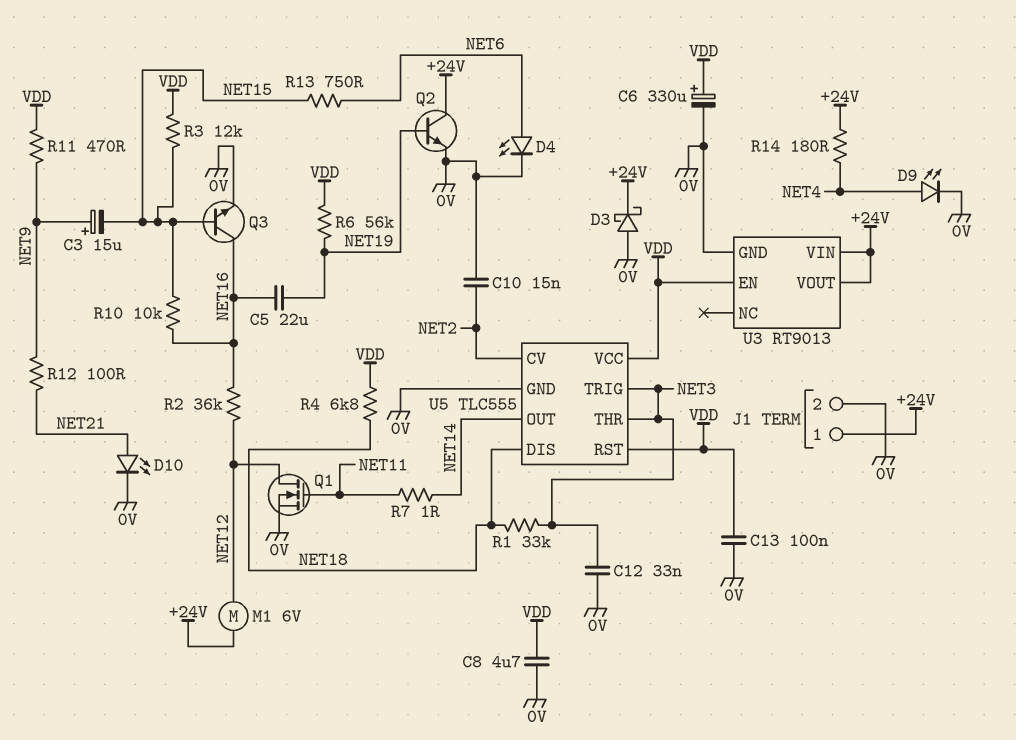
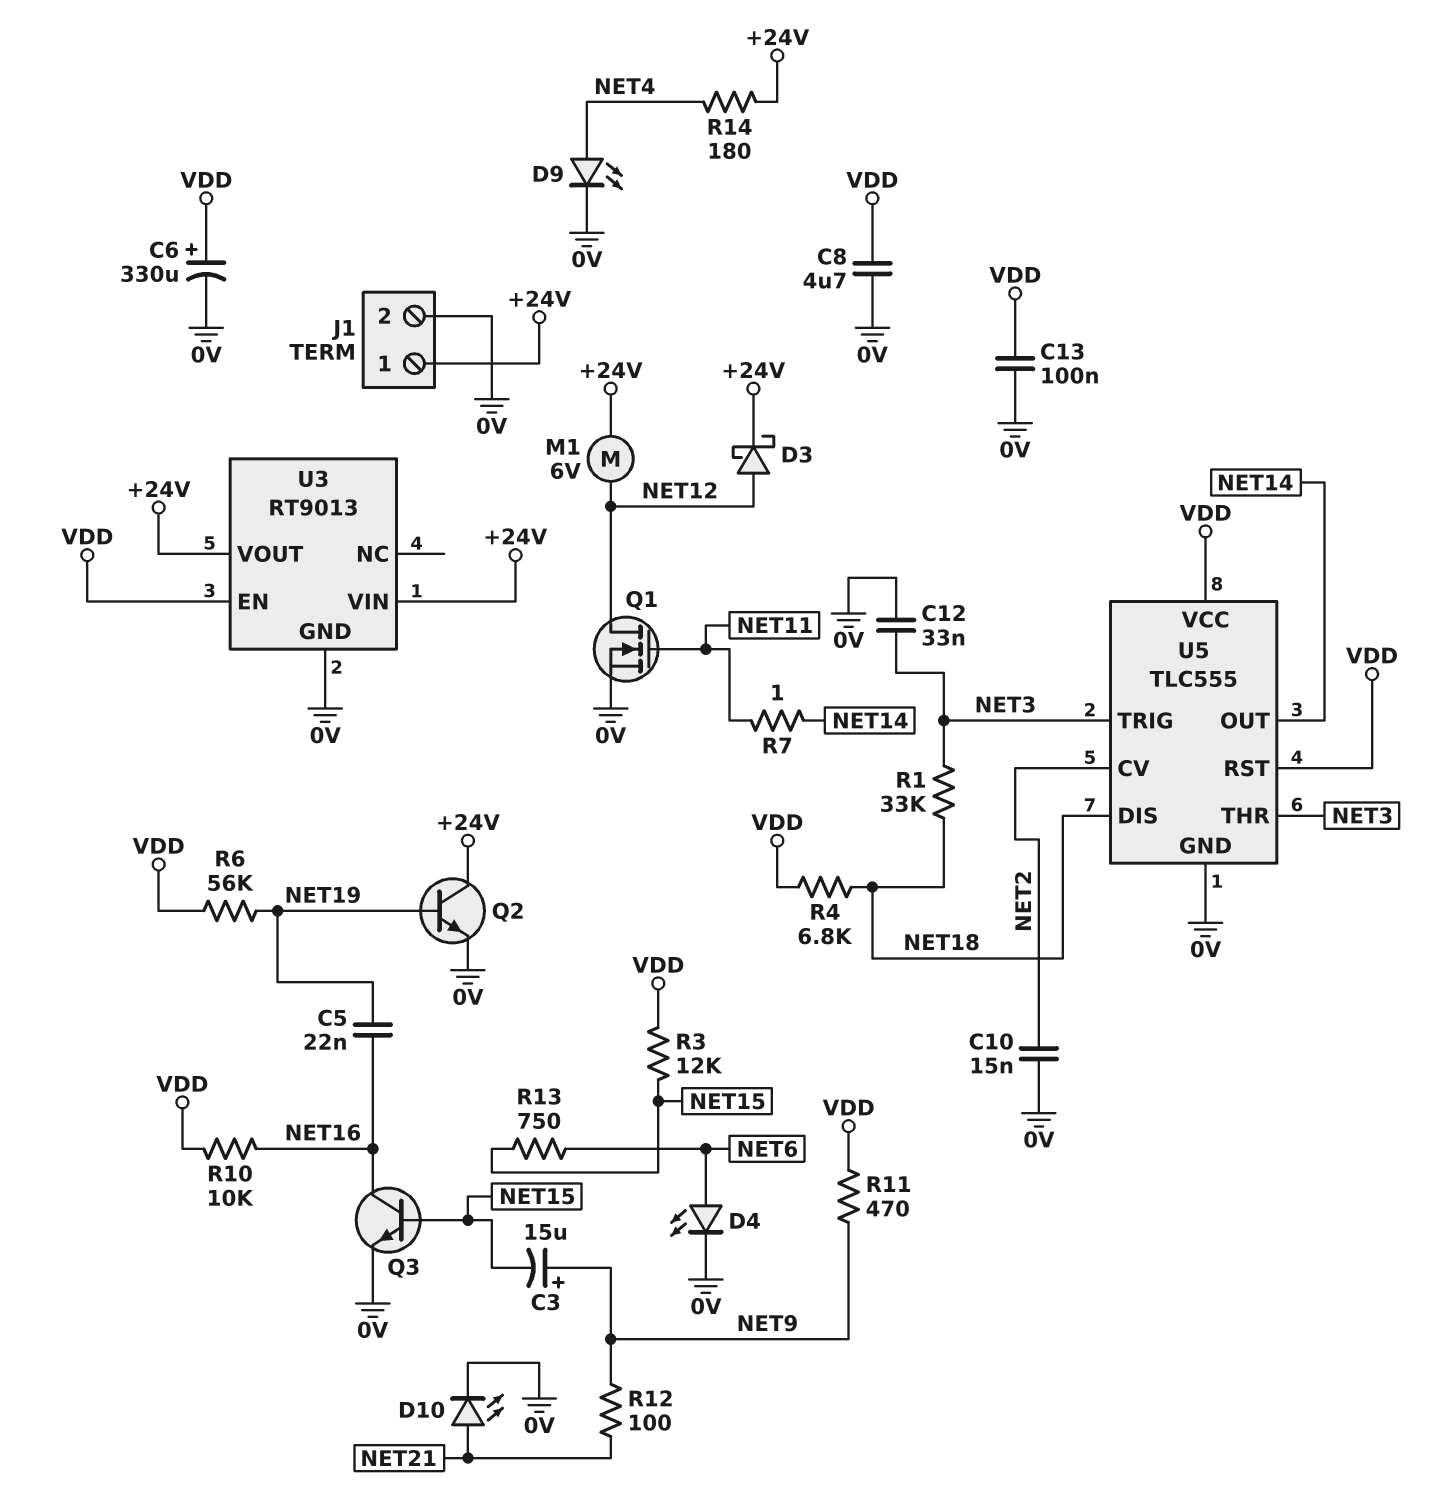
C5: 22uF (NET16, NET19) -> 22nF (NET16, NET19)
D3: schottky (A 0V, K +24V) -> schottky (A NET12, K +24V)
R2: 36k (NET12, NET16) -> none
R10: 10k (NET15, NET16) -> 10k (NET16, VDD)

